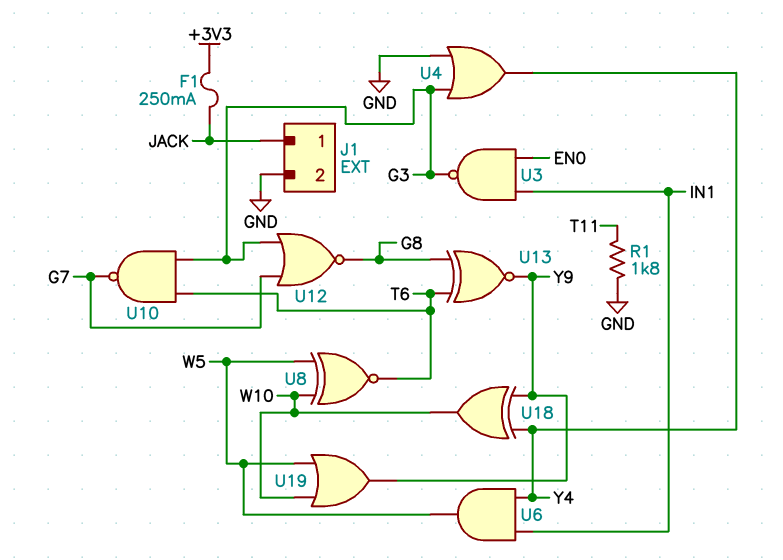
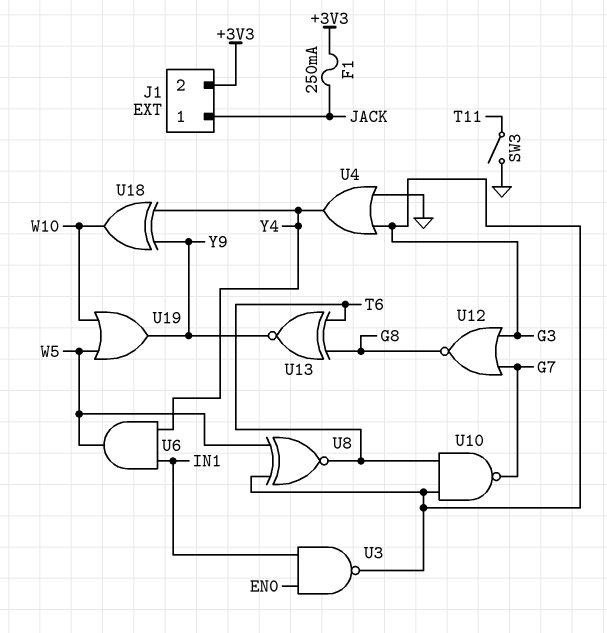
J1 pin 2: GND -> +3V3
R1: 1.8k (GND, T11) -> none
SW3: none -> switch (GND, T11)
U8: XNOR (in W5, in W10, out T6) -> XNOR (in G3, in W5, out T6)

